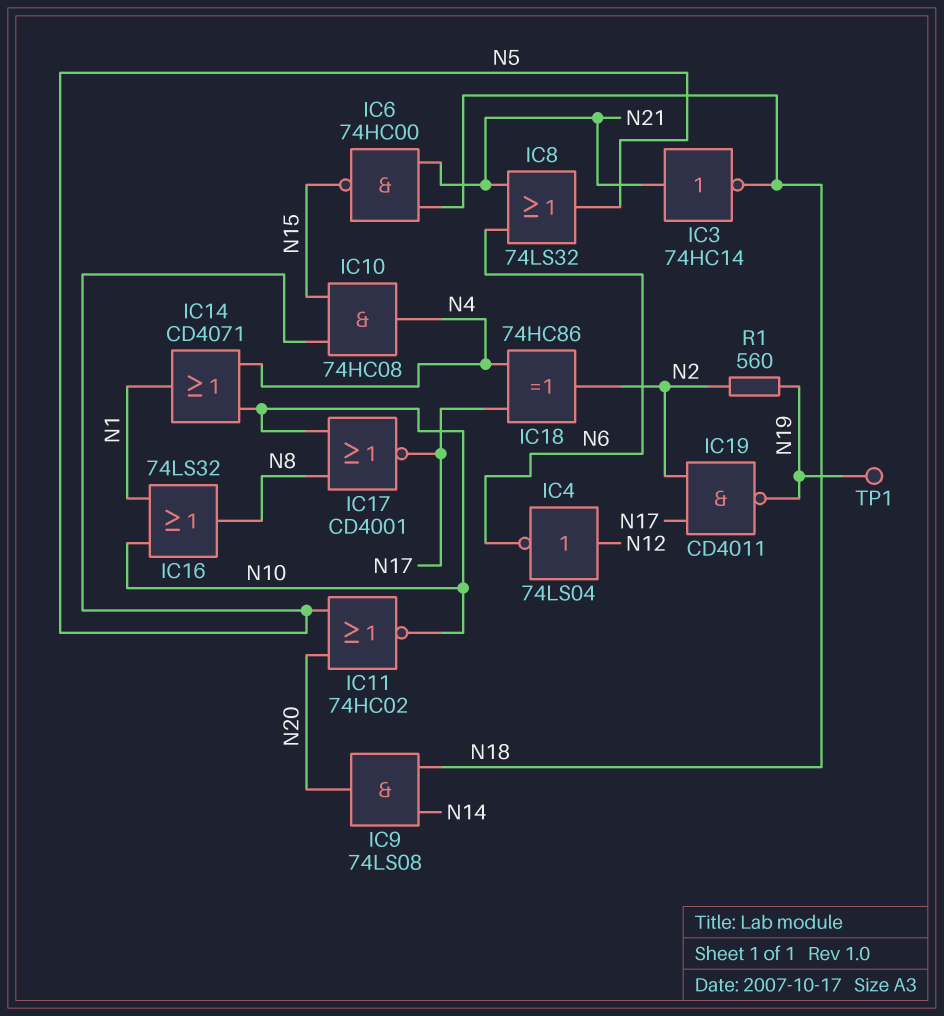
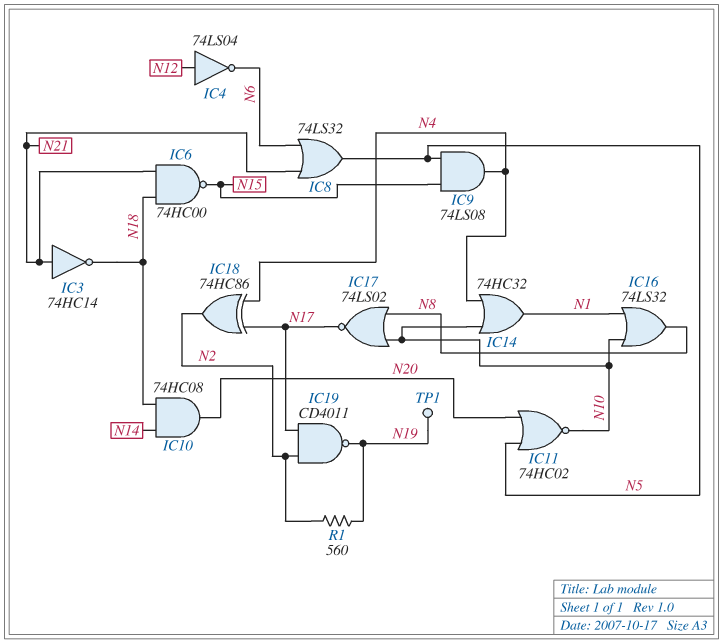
IC9: AND 74LS08 (in N14, in N18, out N20) -> AND 74LS08 (in N5, in N15, out N4)
IC10: AND 74HC08 (in N5, in N15, out N4) -> AND 74HC08 (in N14, in N18, out N20)
IC14: OR CD4071 (in N4, in N10, out N1) -> OR 74HC32 (in N4, in N10, out N1)
IC17: NOR CD4001 (in N8, in N10, out N17) -> NOR 74LS02 (in N8, in N10, out N17)

